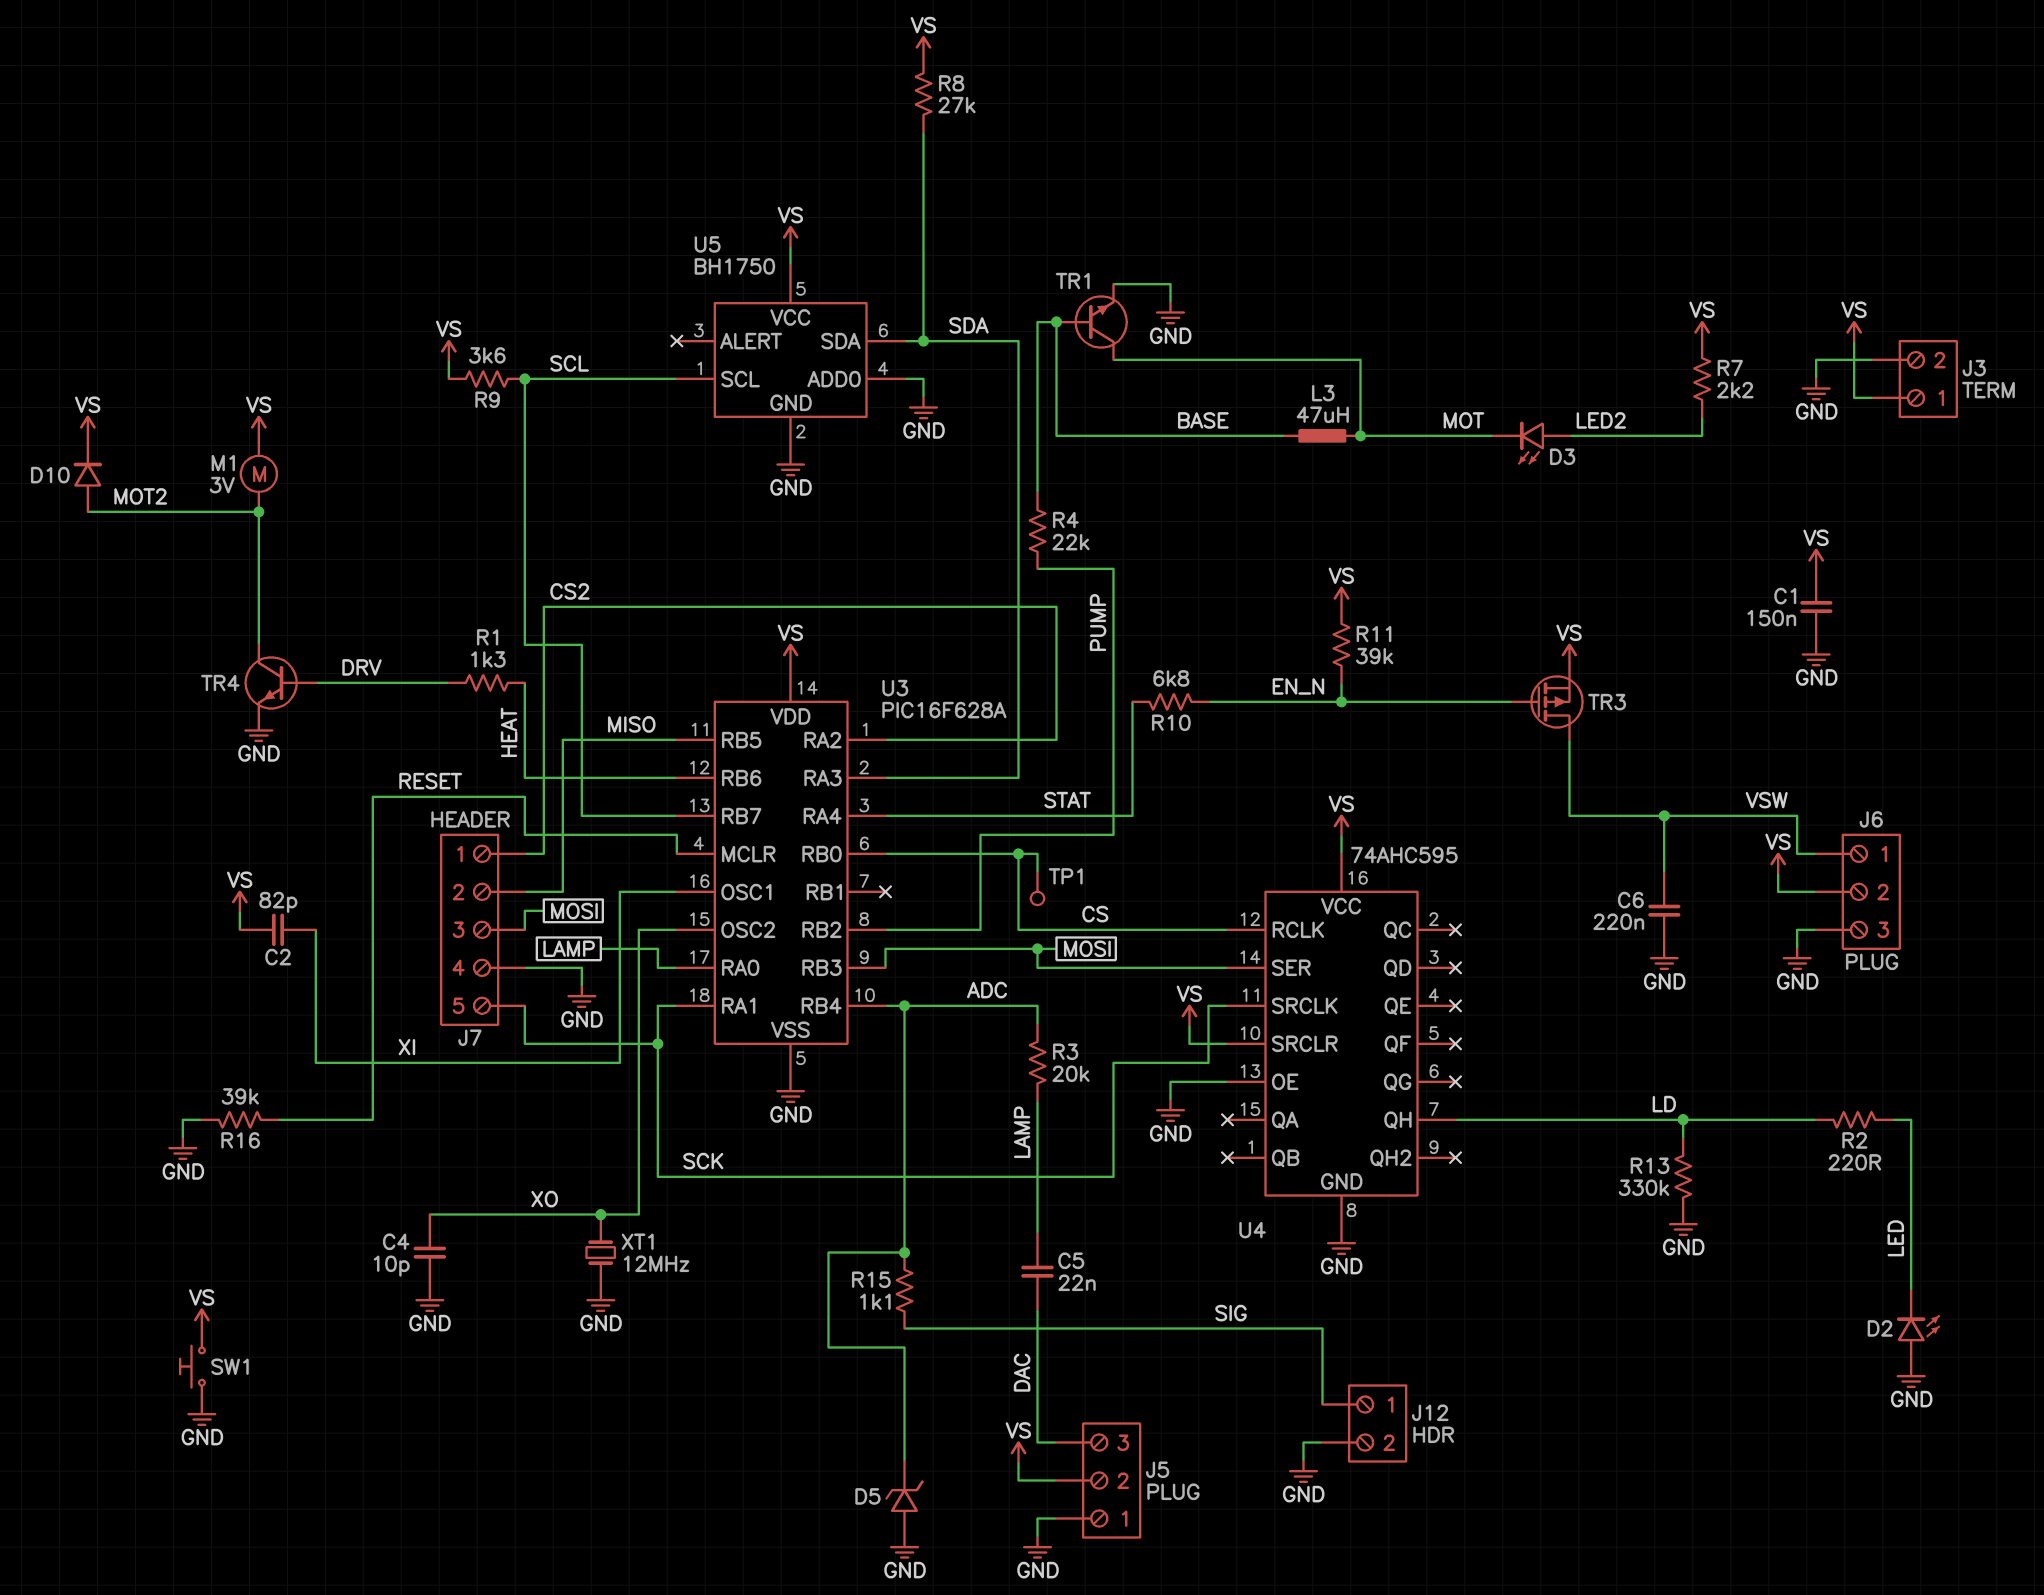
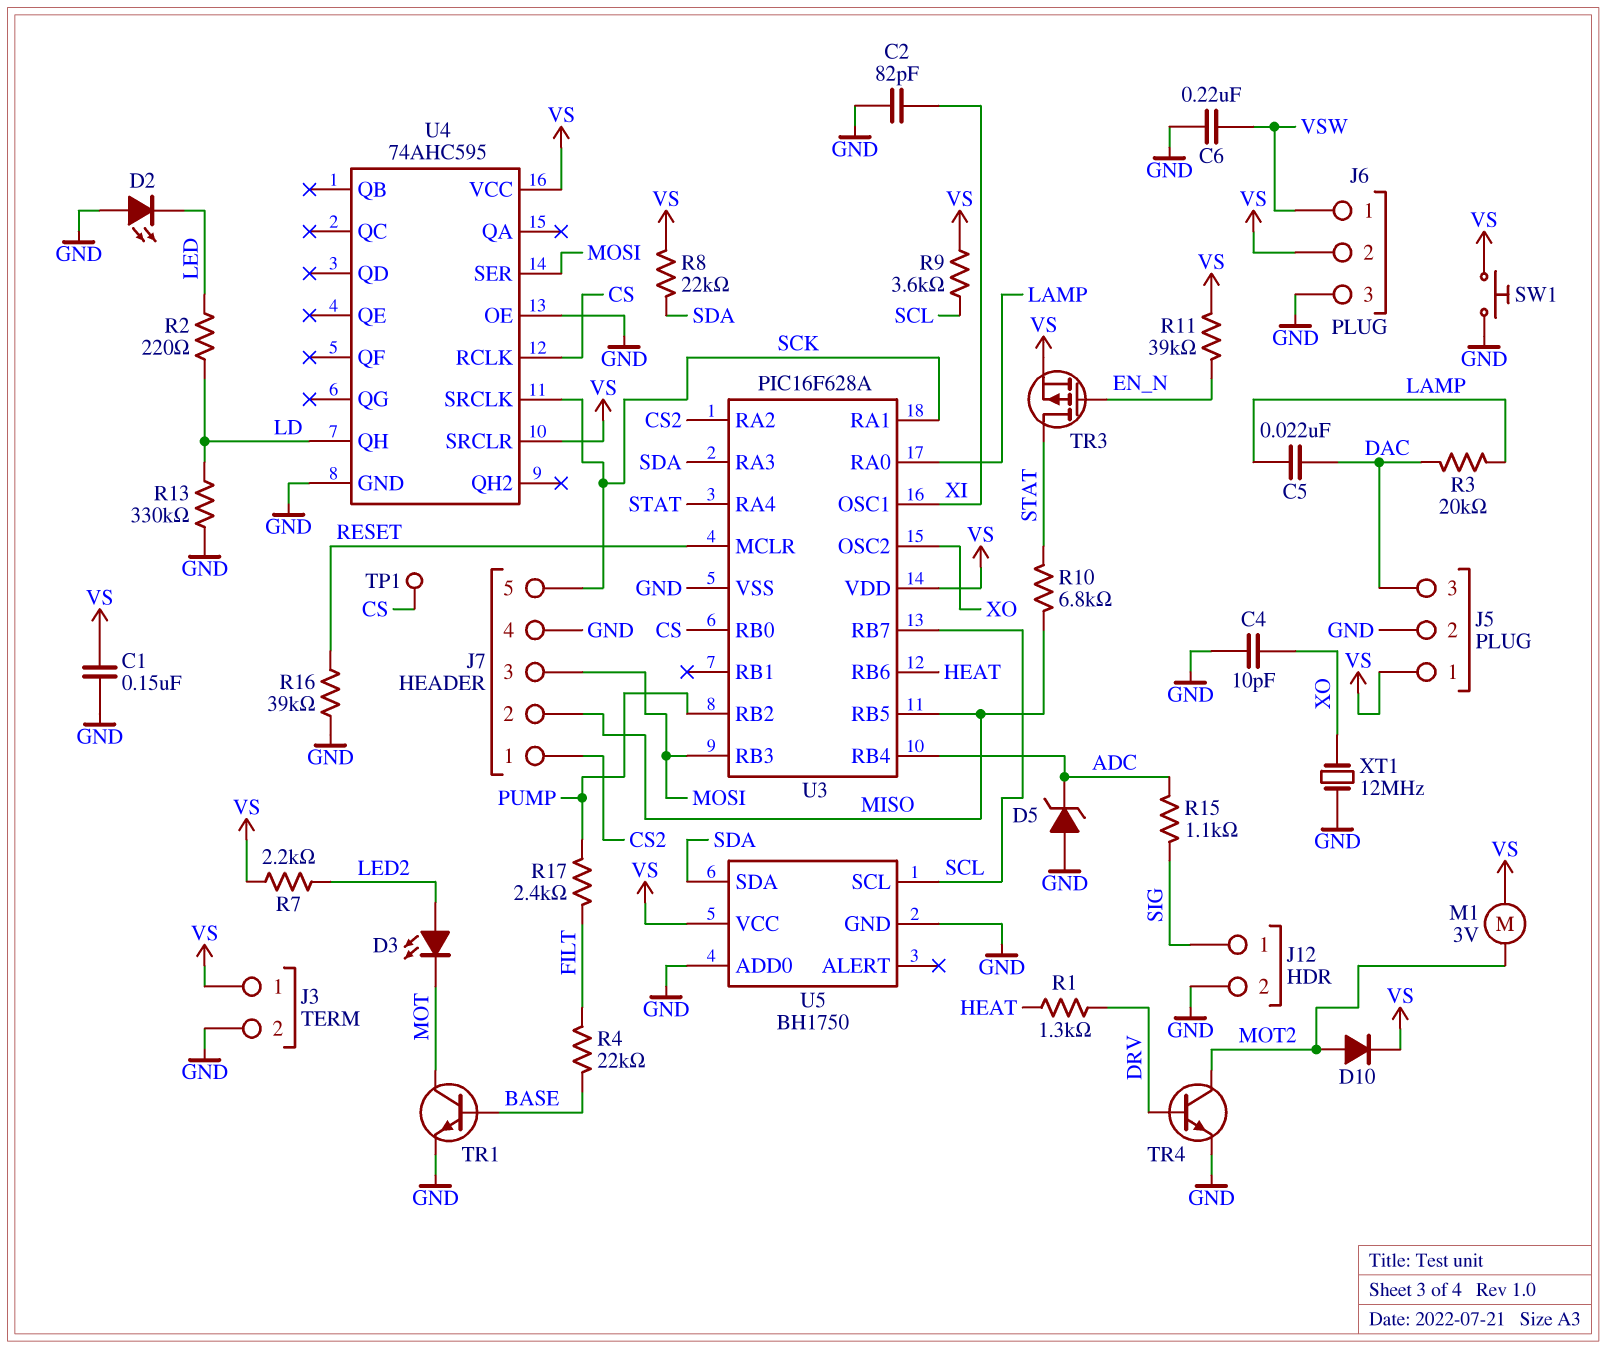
C2: 82pF (VS, XI) -> 82pF (GND, XI)
J5 pin 1: GND -> VS
J5 pin 2: VS -> GND
L3: 47uH (BASE, MOT) -> none
R3: 20k (ADC, LAMP) -> 20k (DAC, LAMP)
R4: 22k (BASE, PUMP) -> 22k (BASE, FILT)
R8: 27k (SDA, VS) -> 22k (SDA, VS)
R10: 6.8k (EN_N, STAT) -> 6.8k (MISO, STAT)
R17: none -> 2.4k (FILT, PUMP)
TR3: PMOS (G EN_N, D VSW, S VS) -> PMOS (G EN_N, D STAT, S VS)

